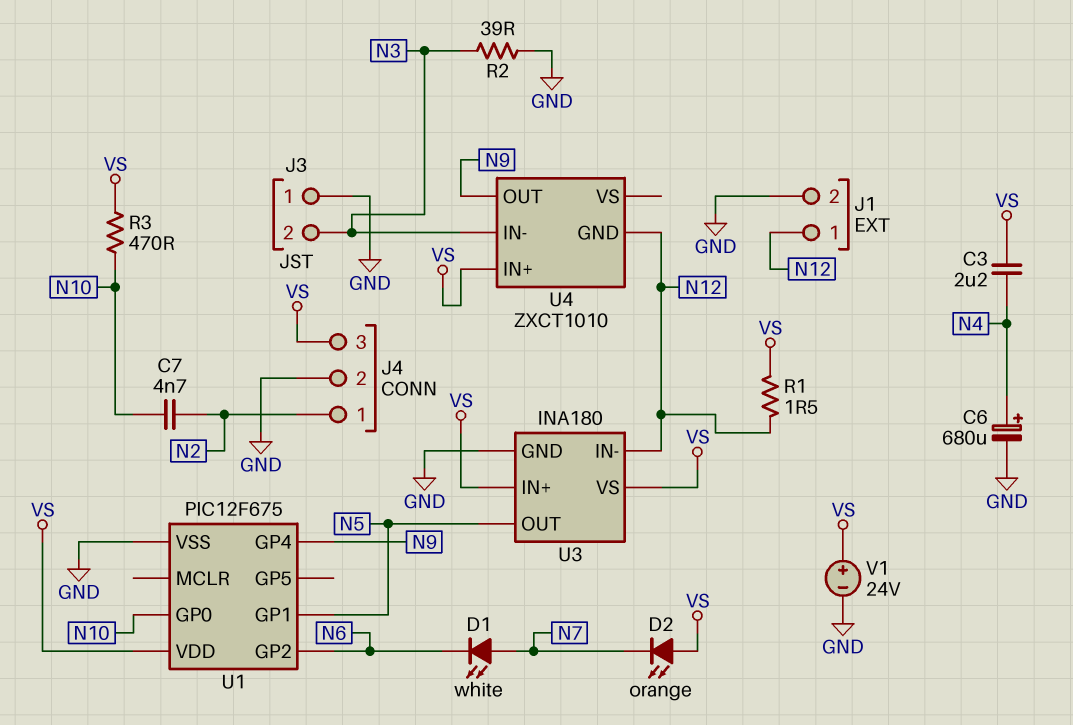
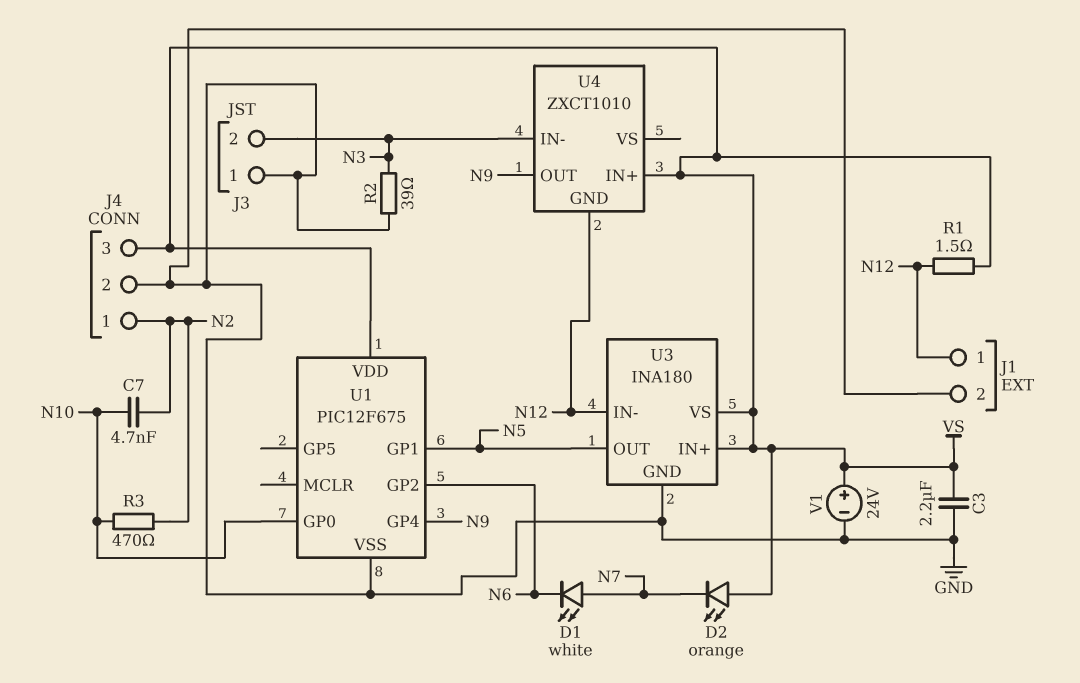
C3: 2.2uF (N4, VS) -> 2.2uF (GND, VS)
C6: 680uF (plus N4, minus GND) -> none
R3: 470 (N10, VS) -> 470 (N2, N10)

